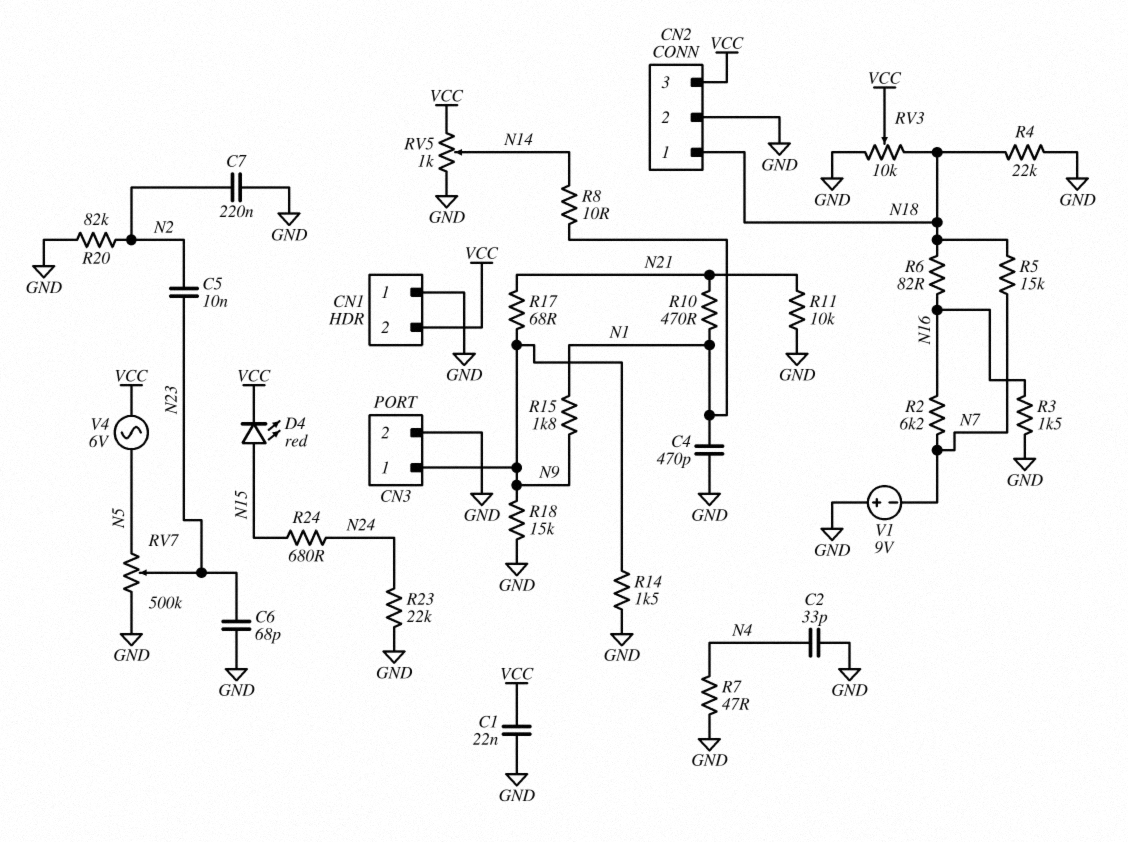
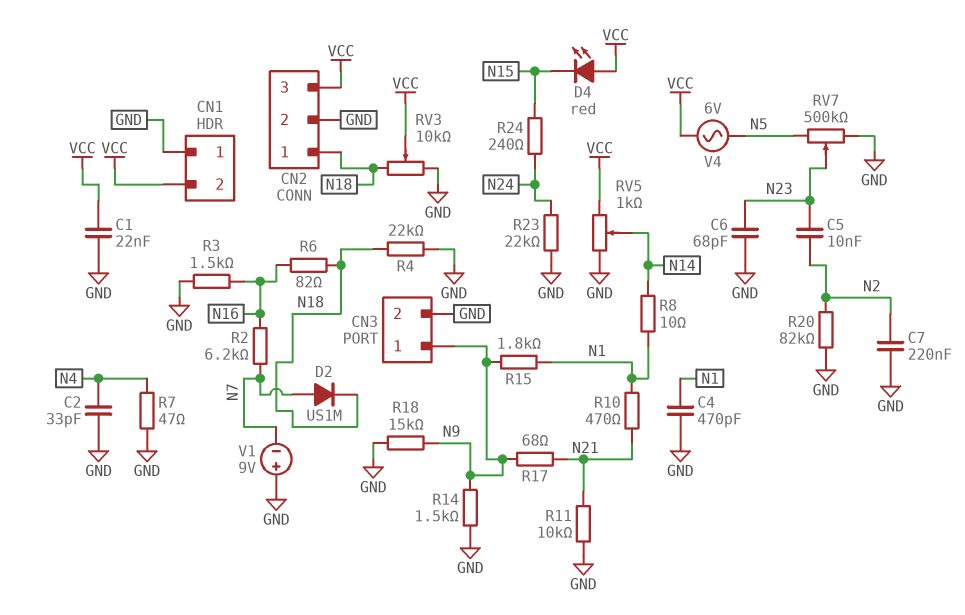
D2: none -> diode US1M (A N7, K N18)
D4: LED red (A N15, K VCC) -> LED red (A VCC, K N15)
R5: 15k (N7, N18) -> none
R24: 680 (N15, N24) -> 240 (N15, N24)

